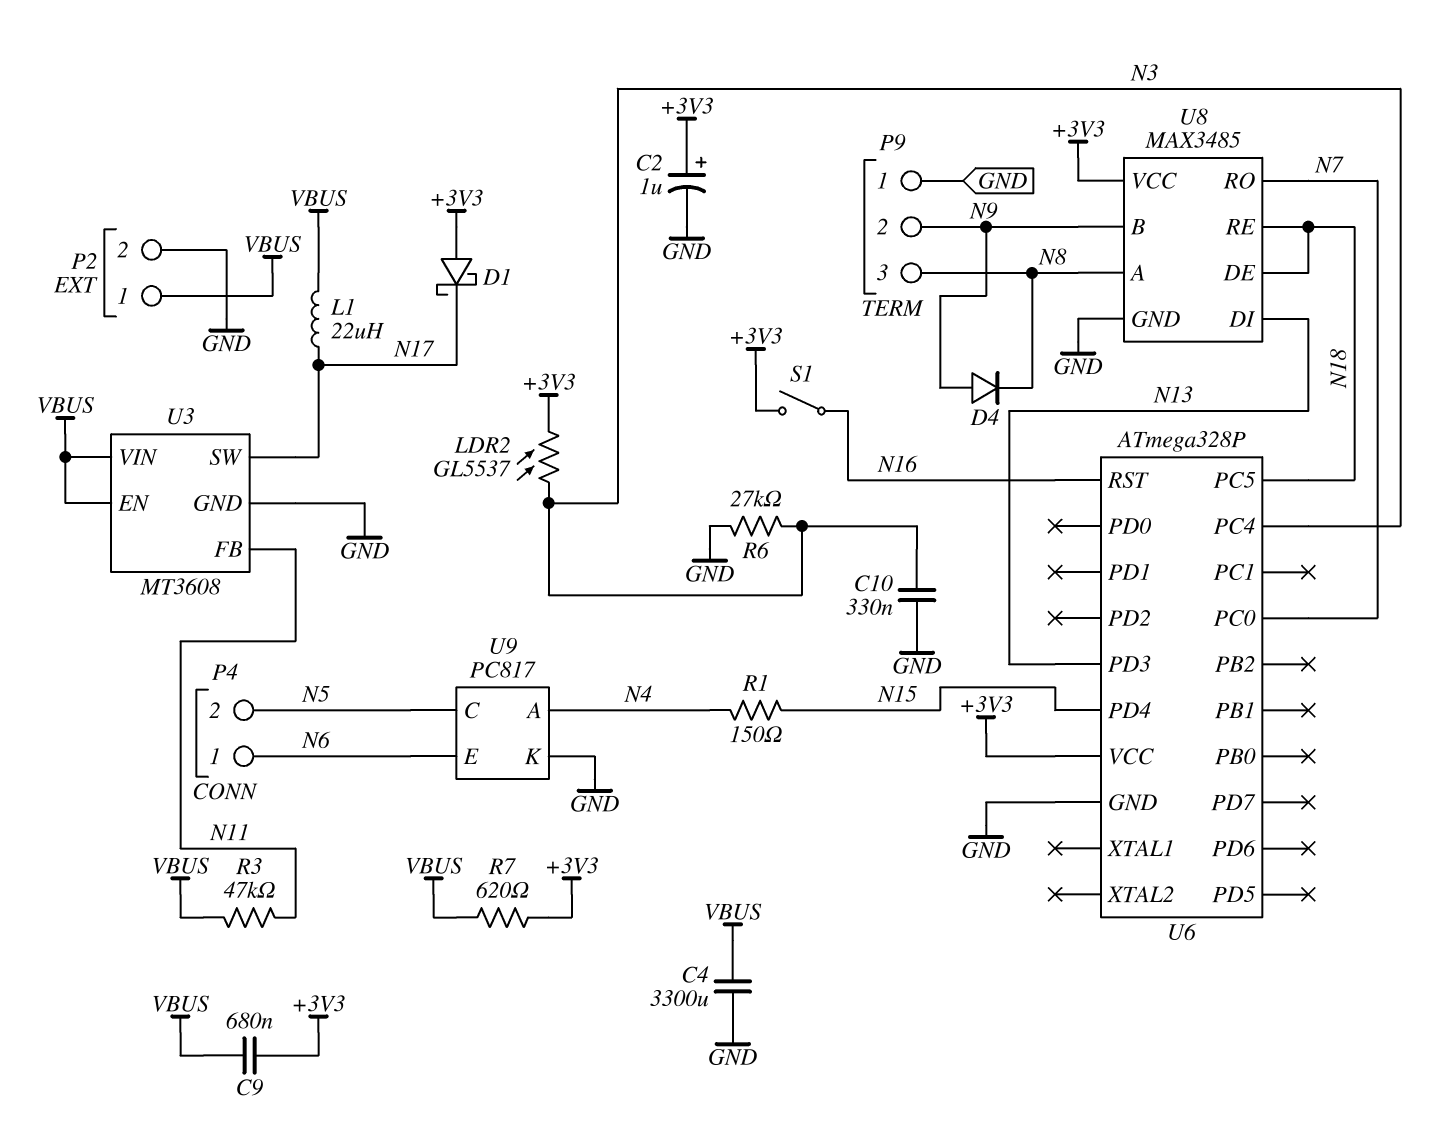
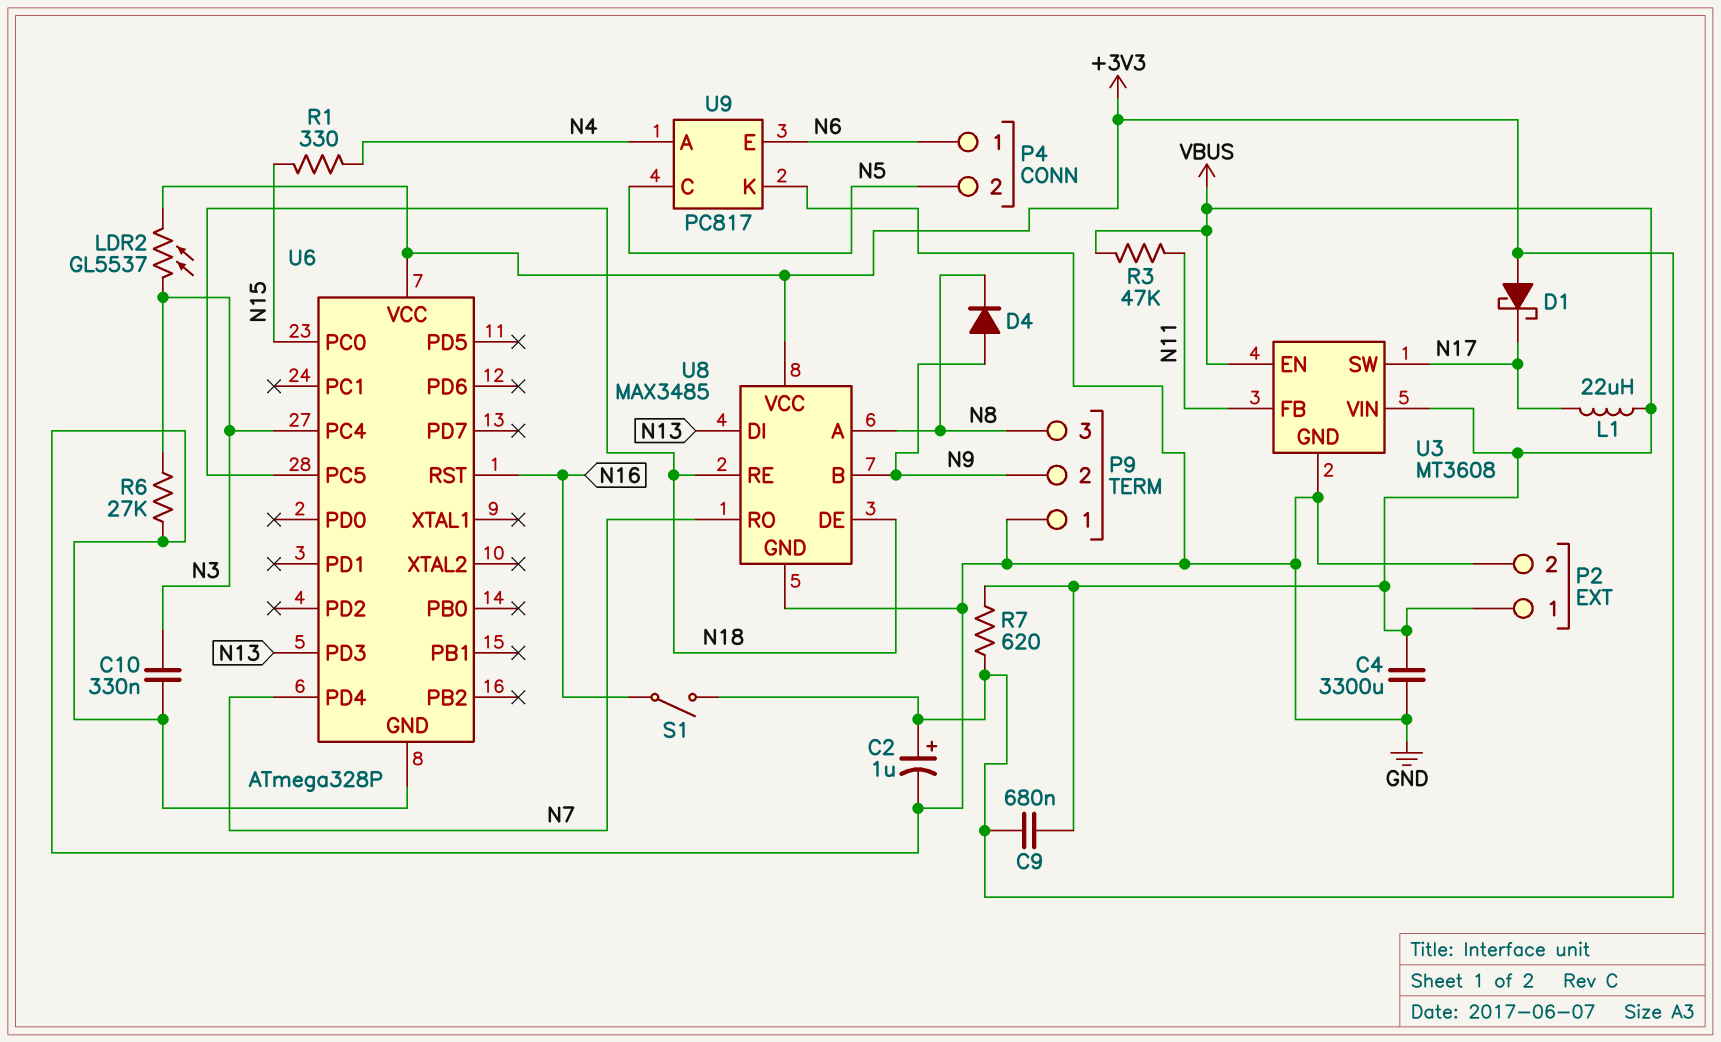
R1: 150 (N4, N15) -> 330 (N4, N15)
U6 pin PC0: N7 -> N15
U6 pin PD4: N15 -> N7

